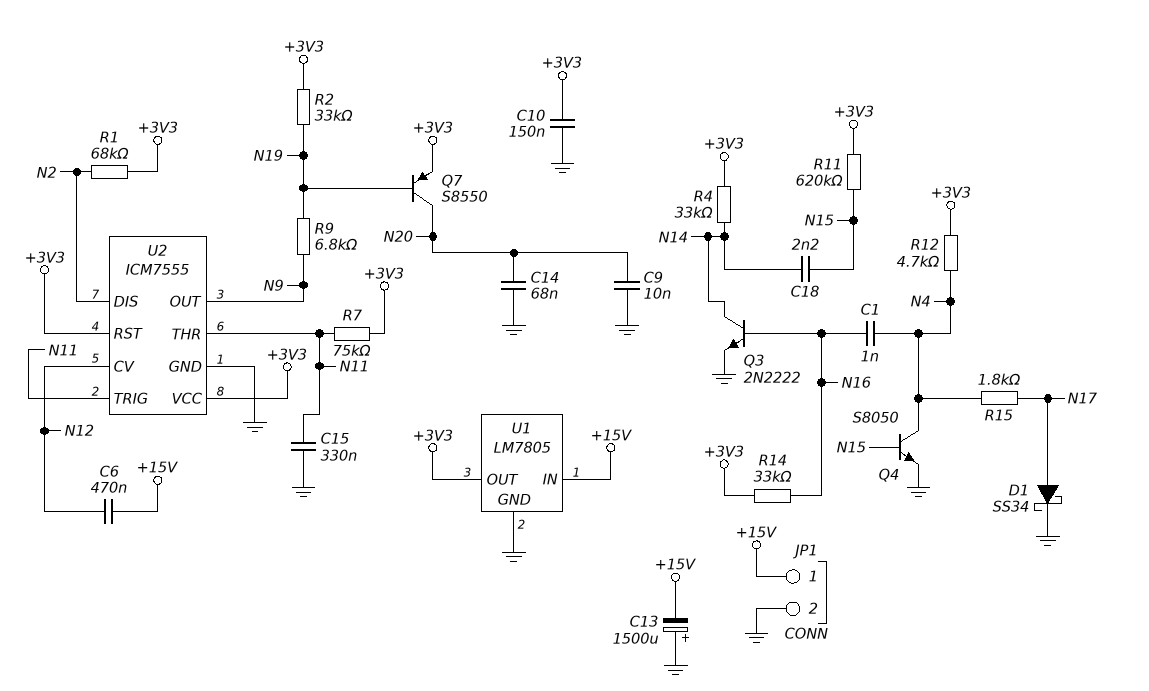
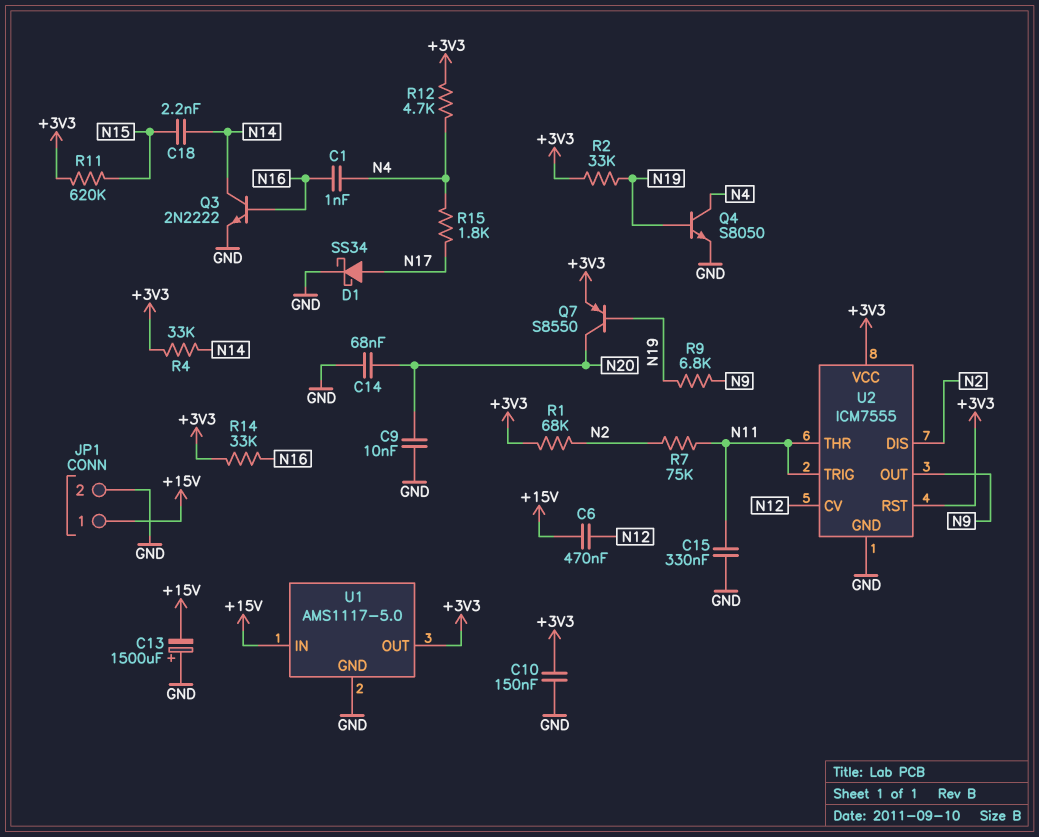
Q4: NPN S8050 (B N15, C N4, E GND) -> NPN S8050 (B N19, C N4, E GND)
R7: 75k (+3V3, N11) -> 75k (N2, N11)
U1: LM7805 -> AMS1117-5.0

